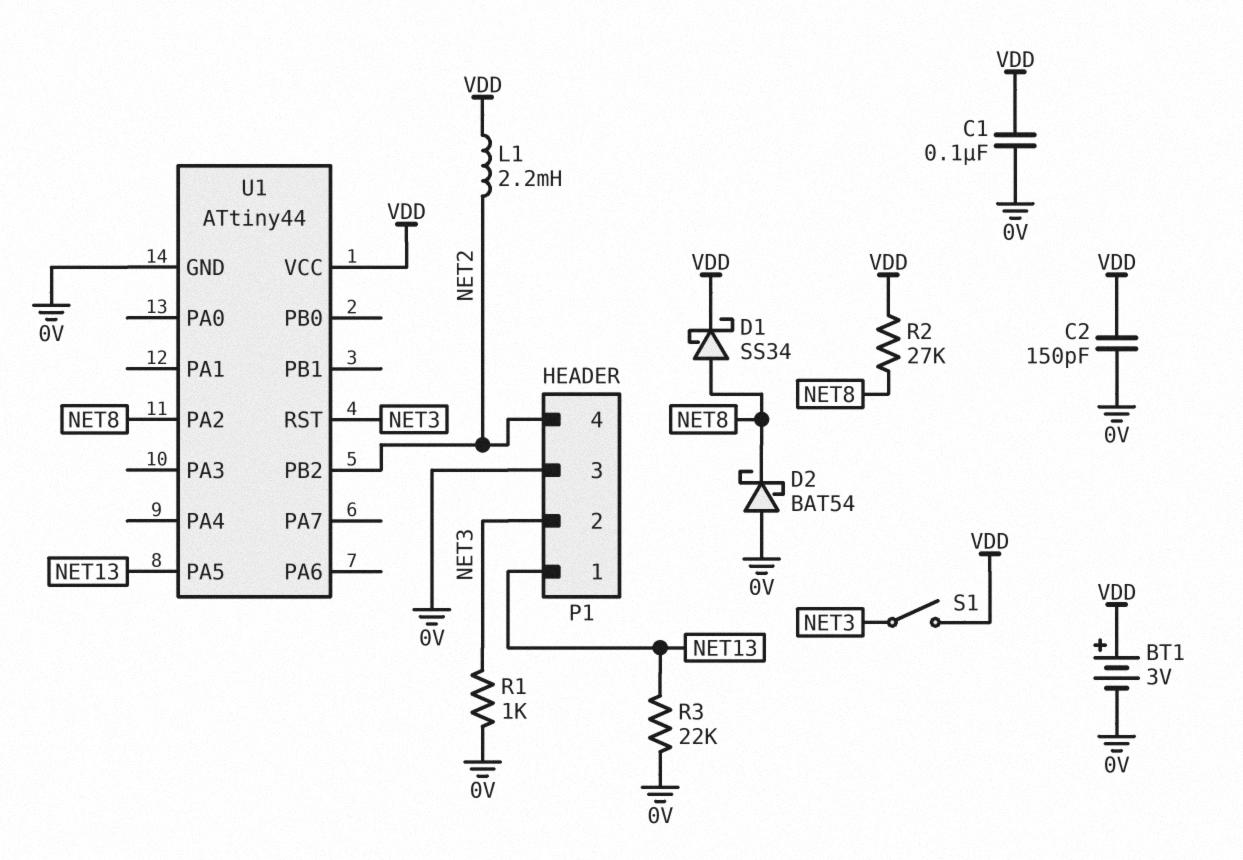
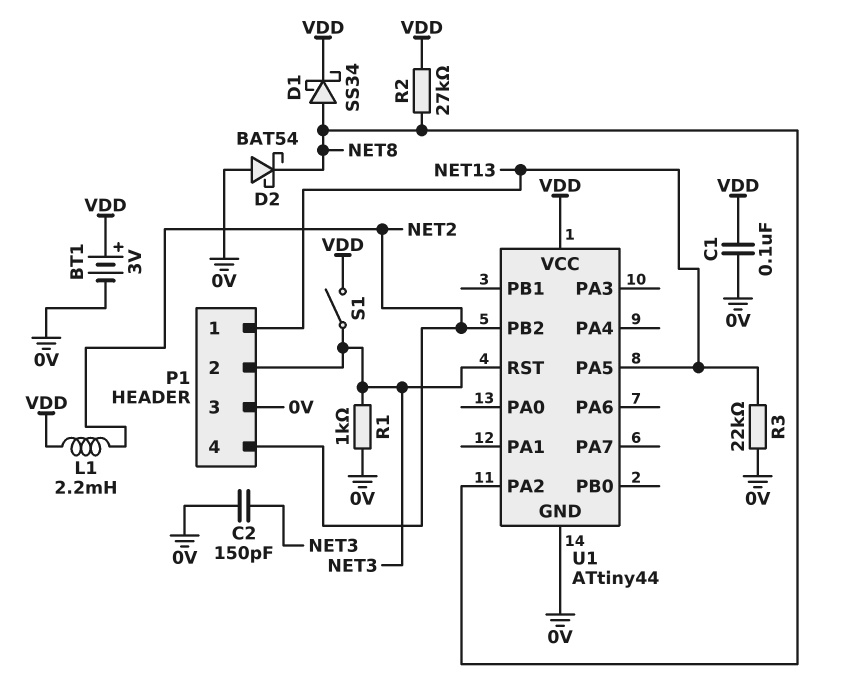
C2: 150pF (0V, VDD) -> 150pF (0V, NET3)

